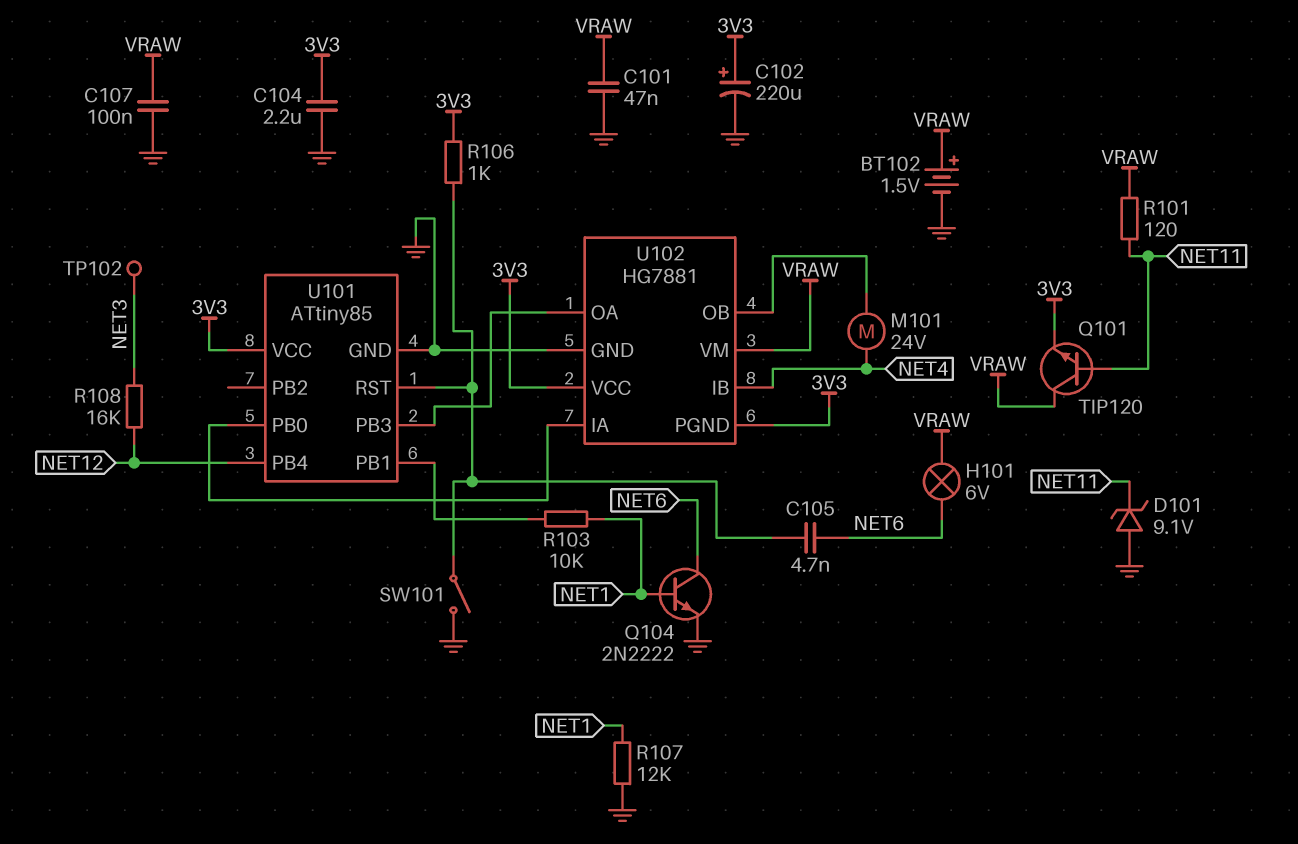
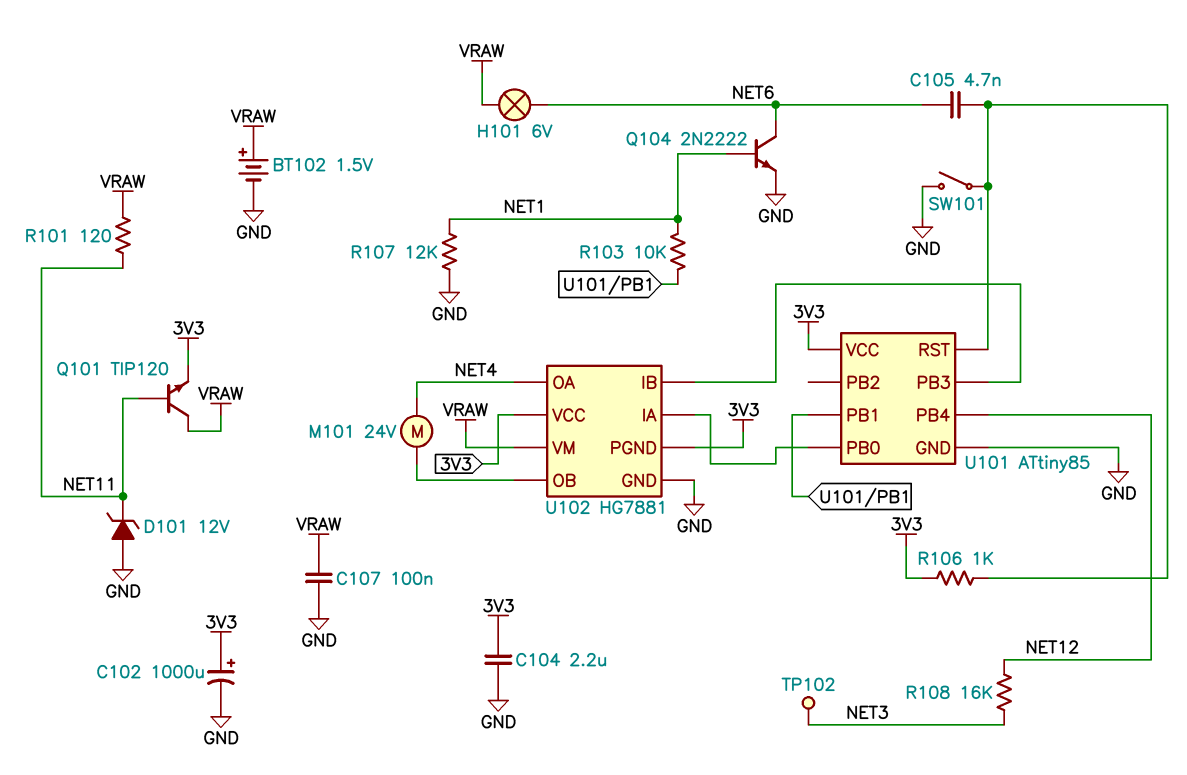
C101: 47nF (GND, VRAW) -> none
C102: 220uF (plus 3V3, minus GND) -> 1000uF (plus 3V3, minus GND)
D101: zener 9.1V (A GND, K NET11) -> zener 12V (A GND, K NET11)
U102 pin IB: NET4 -> U101/PB3
U102 pin OA: U101/PB3 -> NET4

